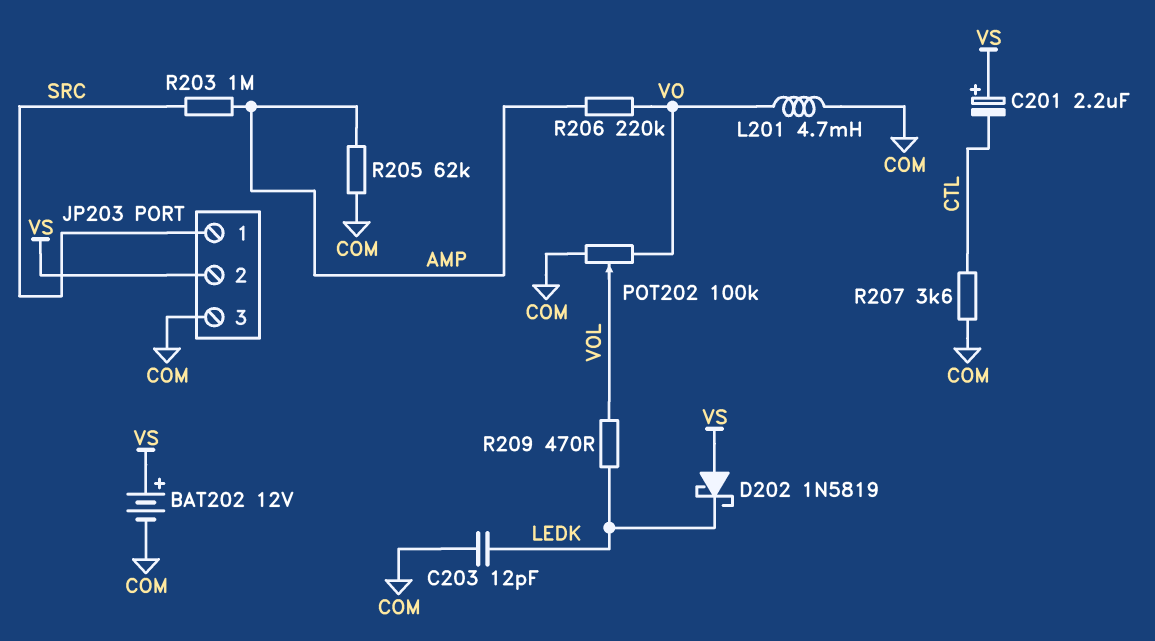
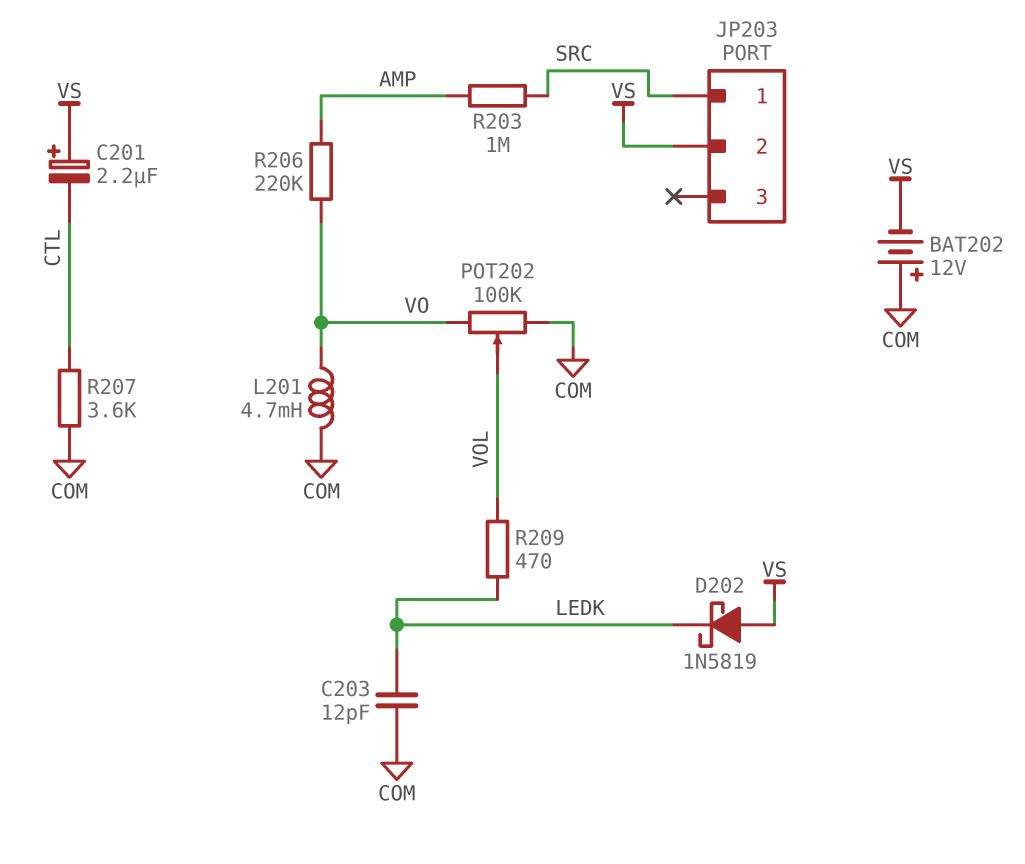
BAT202: 12V (plus VS, minus COM) -> 12V (plus COM, minus VS)
JP203 pin 3: COM -> none
R205: 62k (AMP, COM) -> none

